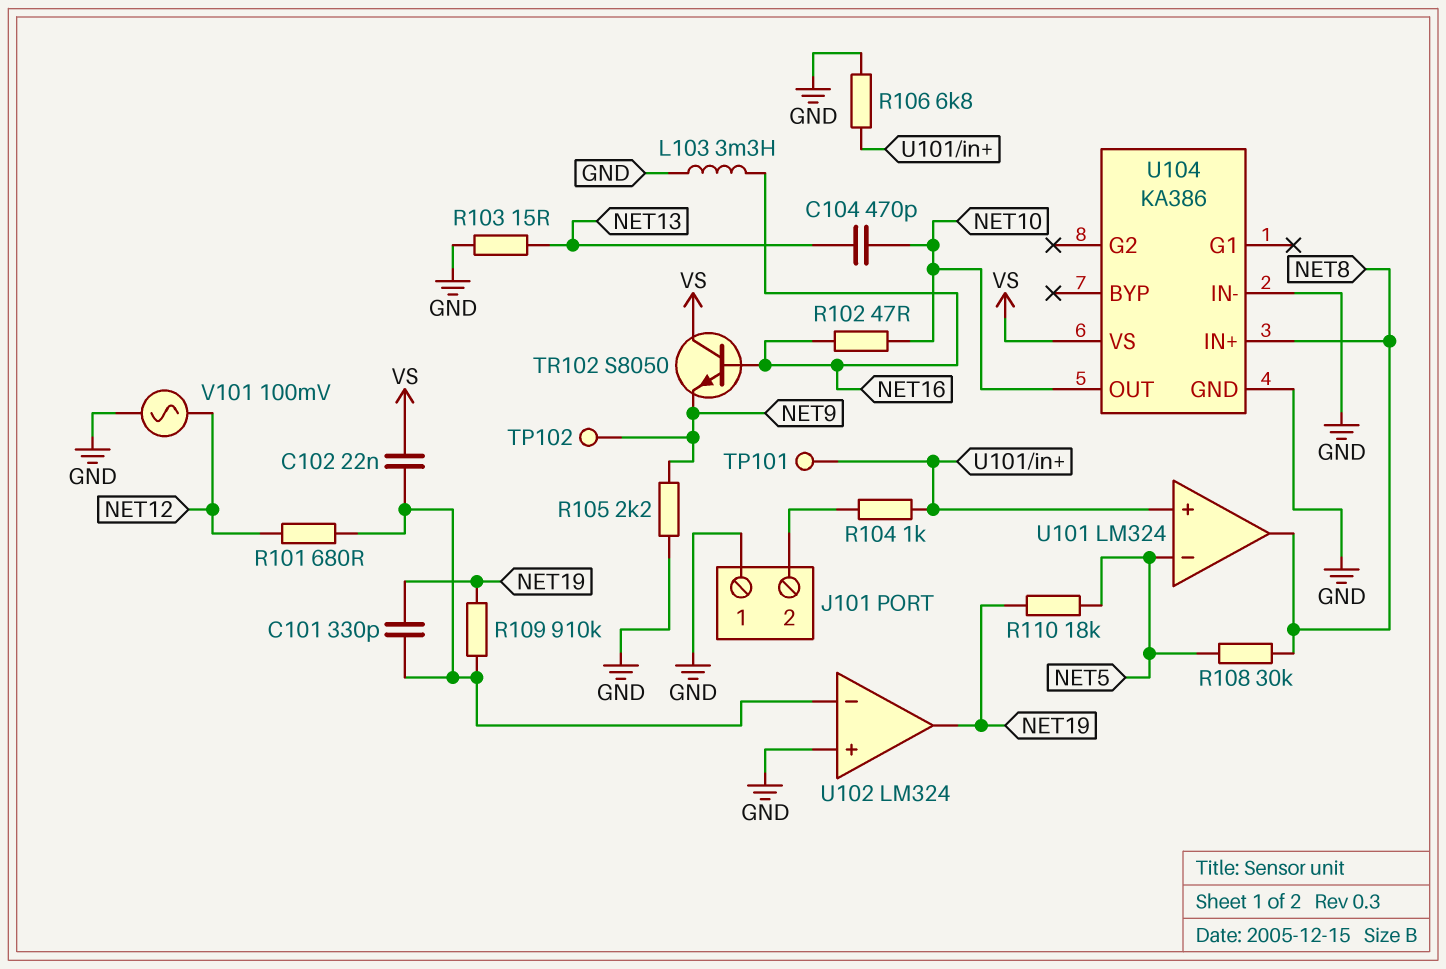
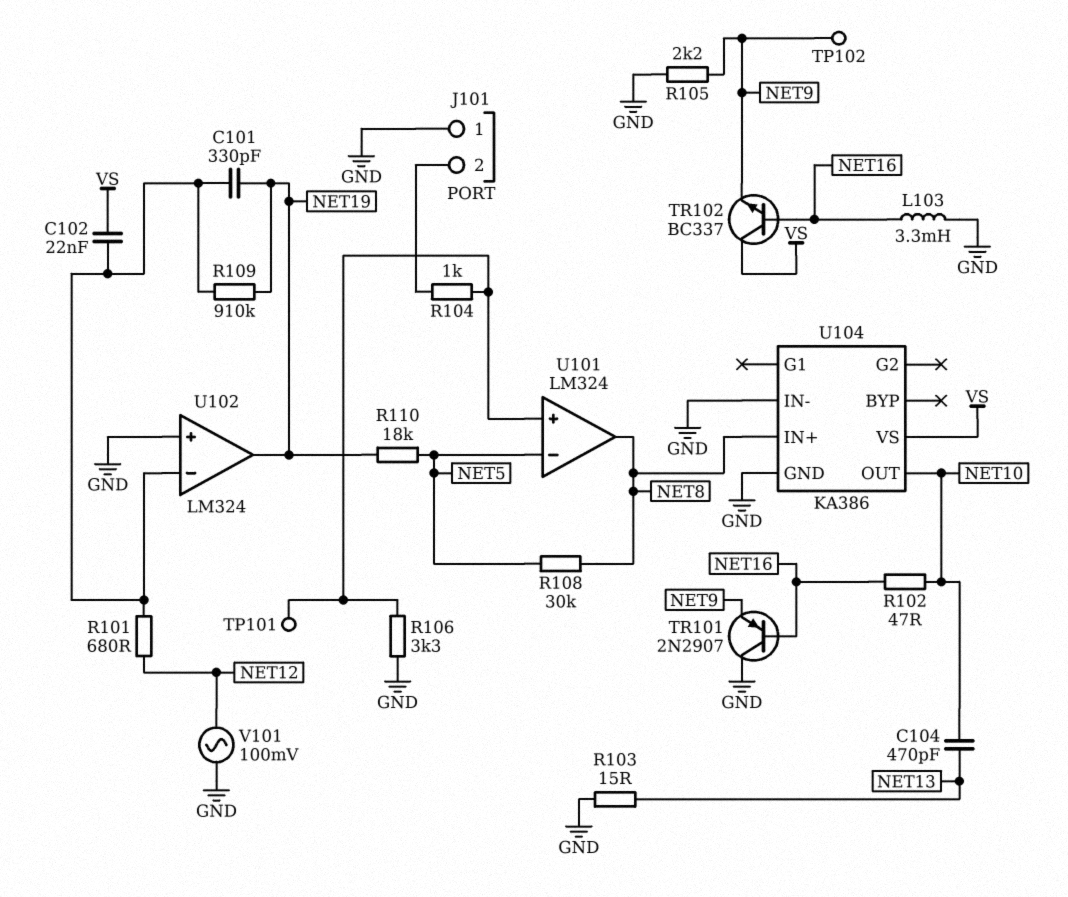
R106: 6.8k (GND, U101/in+) -> 3.3k (GND, U101/in+)
TR101: none -> PNP 2N2907 (B NET16, C GND, E NET9)
TR102: NPN S8050 (B NET16, C VS, E NET9) -> NPN BC337 (B NET16, C VS, E NET9)

